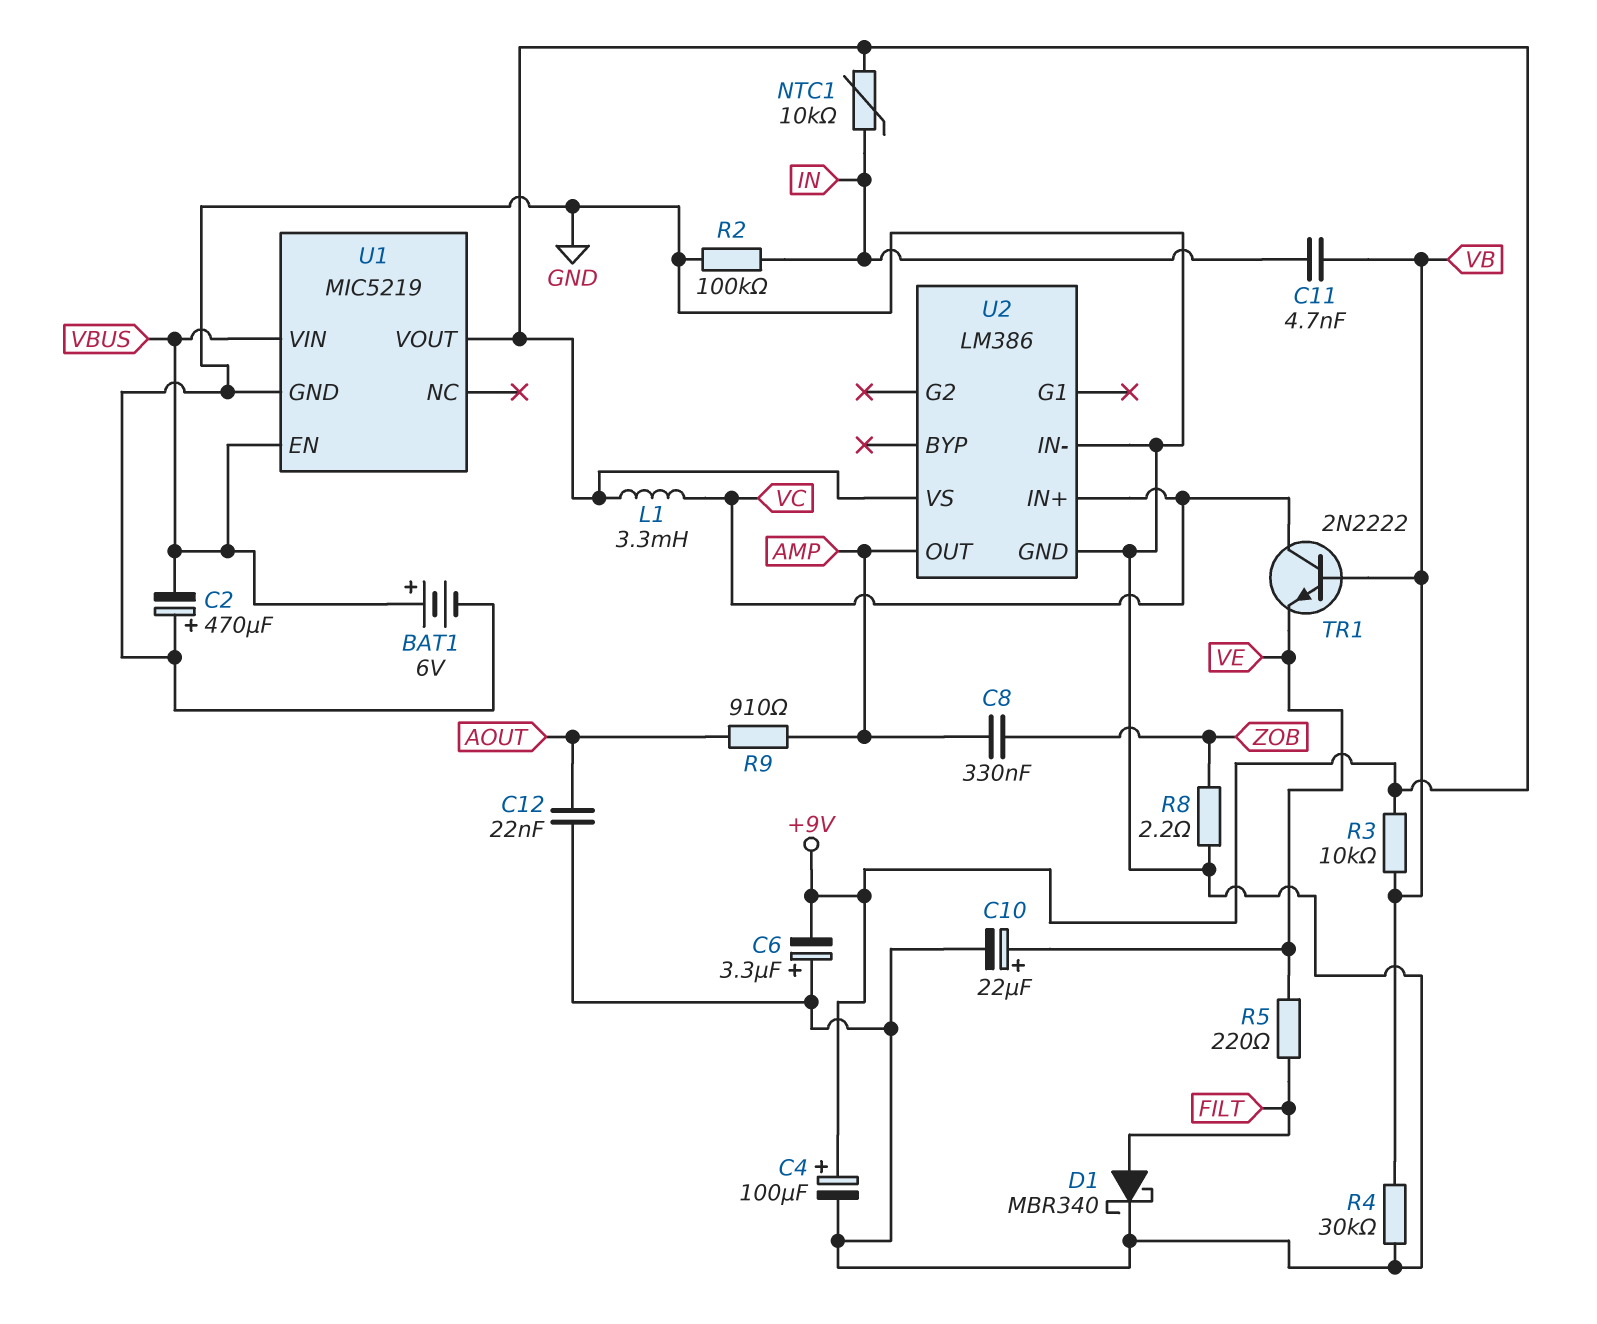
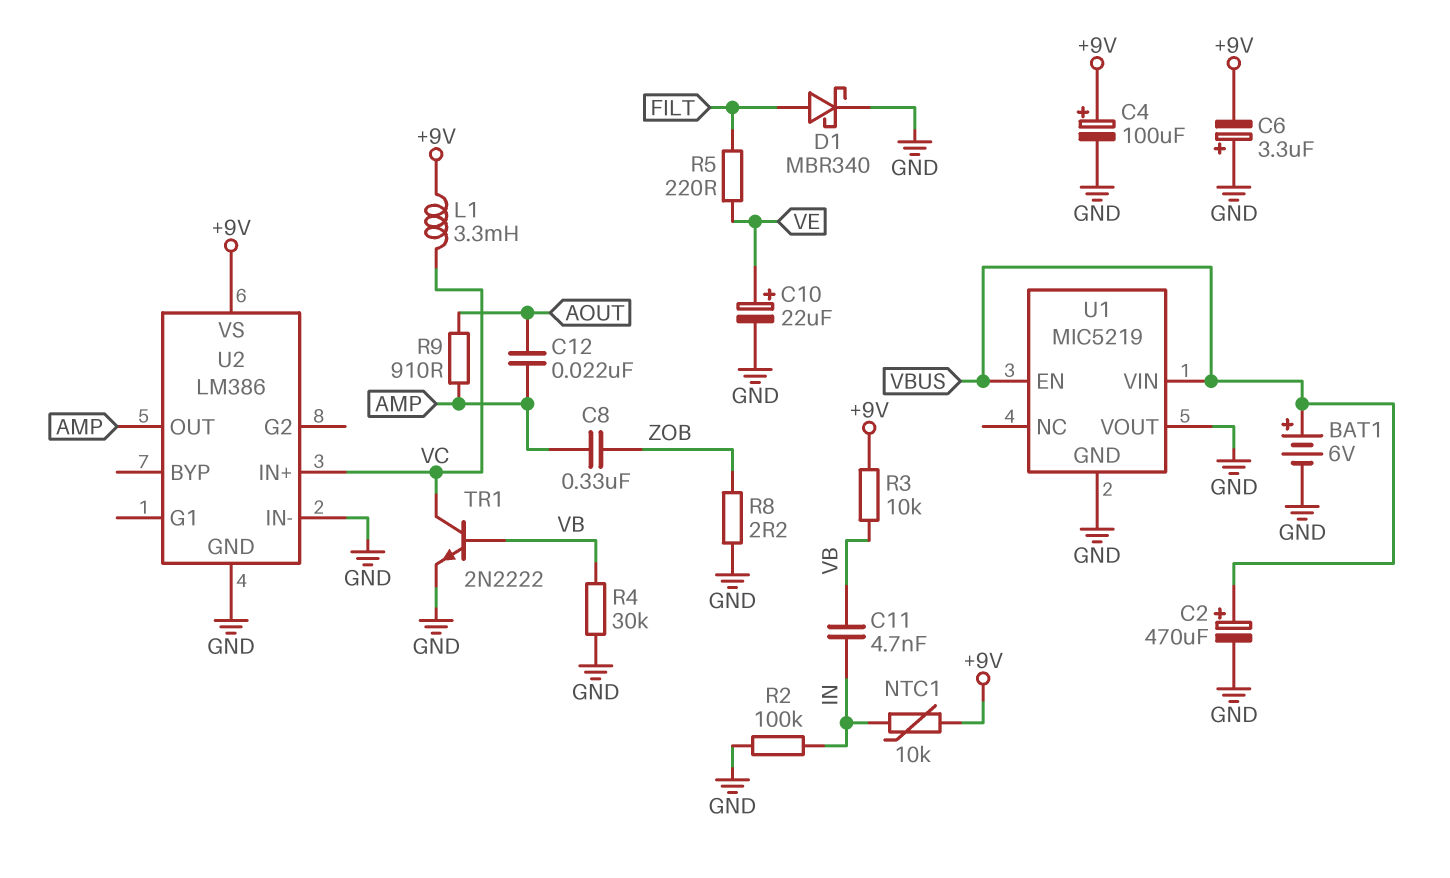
C2: 470uF (plus GND, minus VBUS) -> 470uF (plus VBUS, minus GND)
C12: 22nF (AOUT, GND) -> 22nF (AMP, AOUT)
TR1: NPN 2N2222 (B VB, C VC, E VE) -> NPN 2N2222 (B VB, C VC, E GND)
U1 pin VOUT: +9V -> GND

